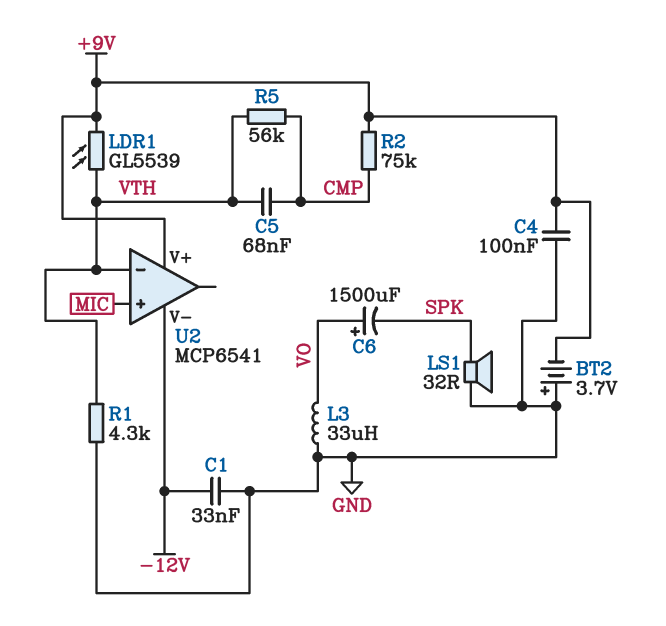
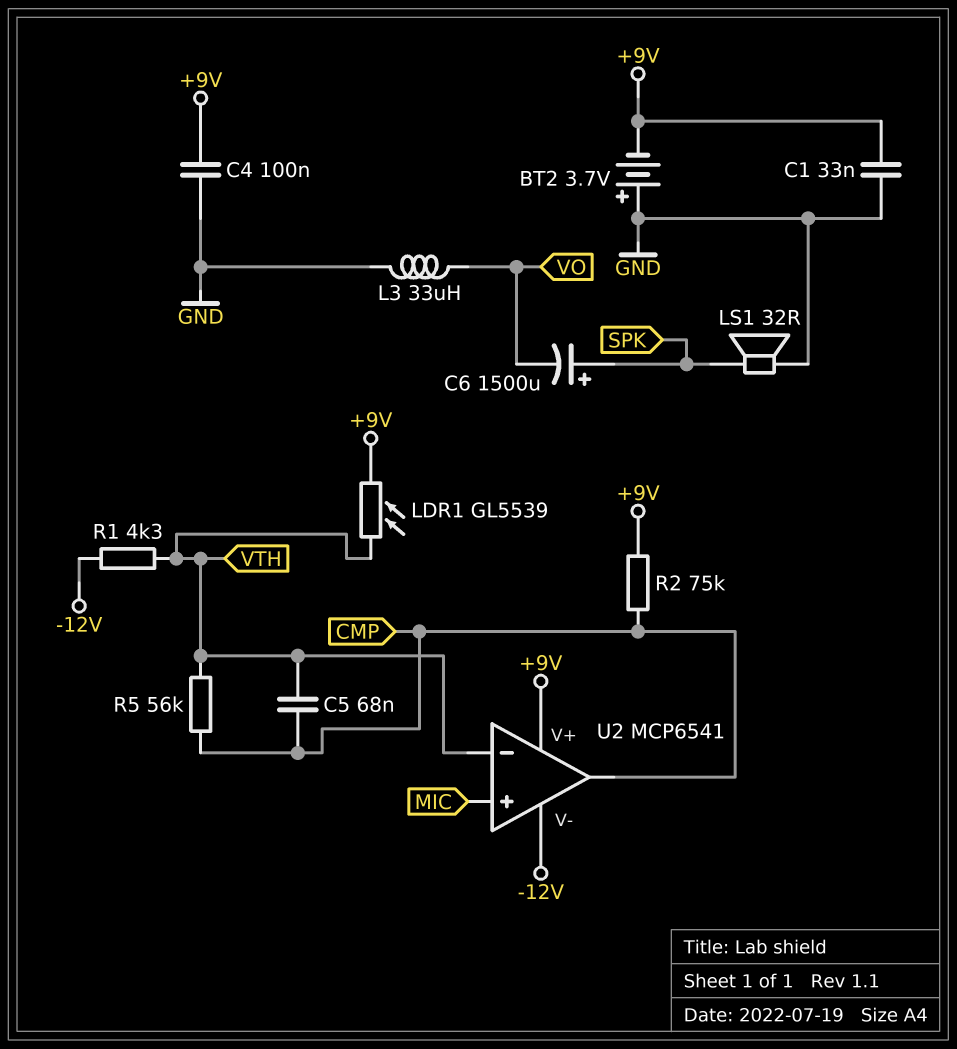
C1: 33nF (-12V, GND) -> 33nF (+9V, GND)
C6: 1500uF (plus VO, minus SPK) -> 1500uF (plus SPK, minus VO)
R1: 4.3k (GND, VTH) -> 4.3k (-12V, VTH)
U2 pin out: none -> CMP

